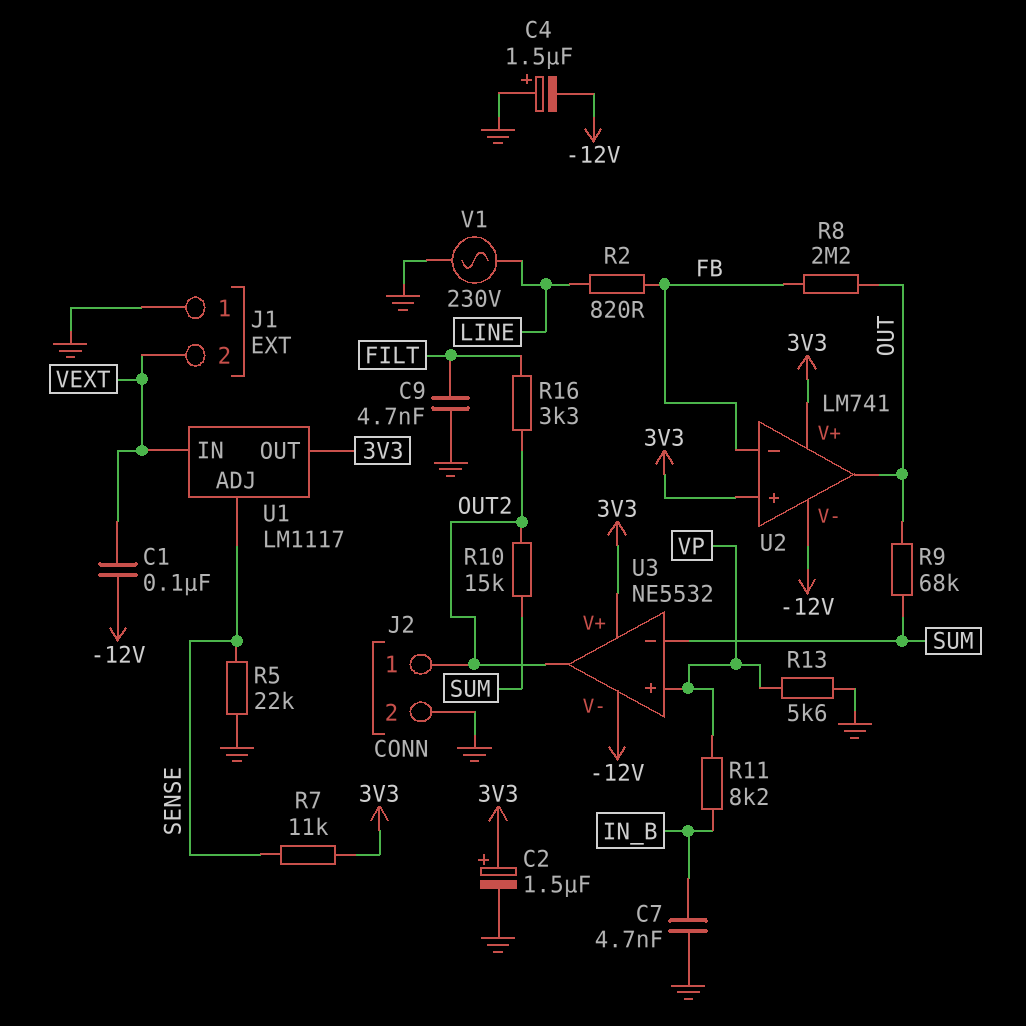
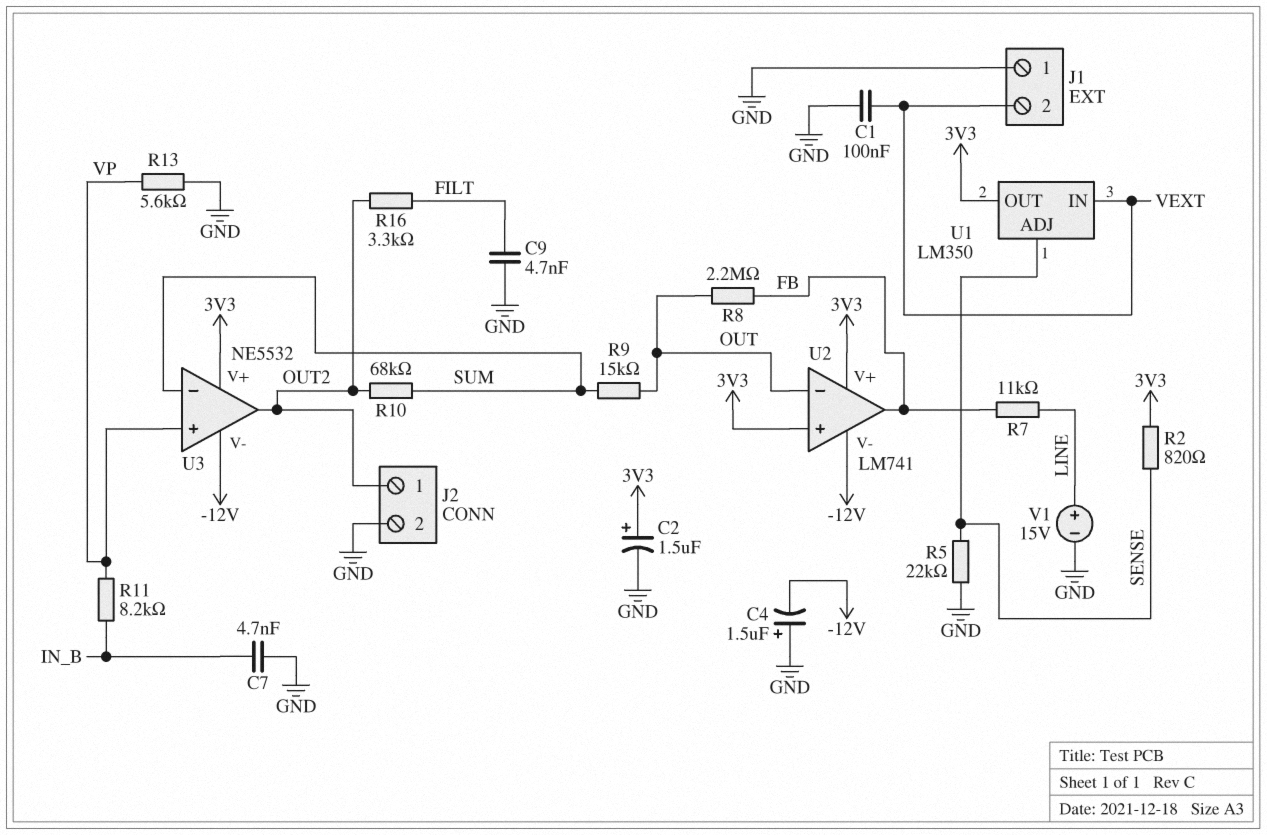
C1: 100nF (-12V, VEXT) -> 100nF (GND, VEXT)
R2: 820 (FB, LINE) -> 820 (3V3, SENSE)
R7: 11k (3V3, SENSE) -> 11k (FB, LINE)
R9: 68k (OUT, SUM) -> 15k (OUT, SUM)
R10: 15k (OUT2, SUM) -> 68k (OUT2, SUM)
U1: LM1117 -> LM350
U2 pin in-: FB -> OUT
U2 pin out: OUT -> FB
V1: AC 230V (GND, LINE) -> 15V (plus LINE, minus GND)

